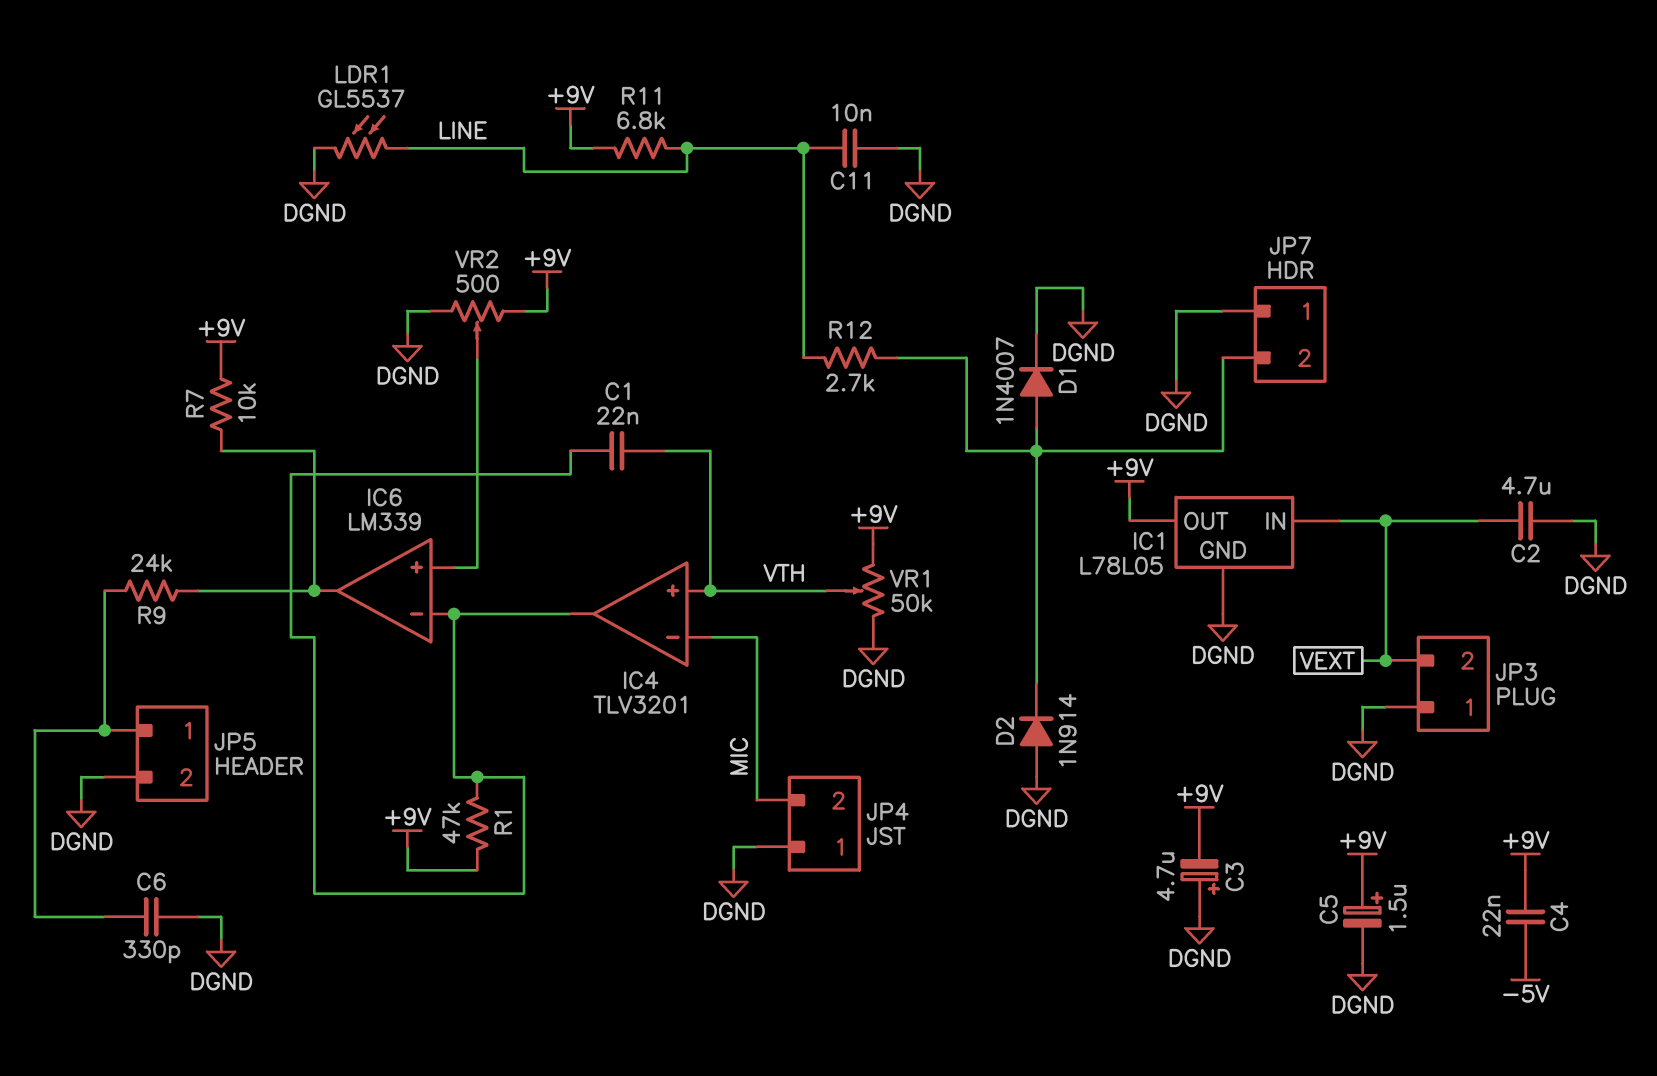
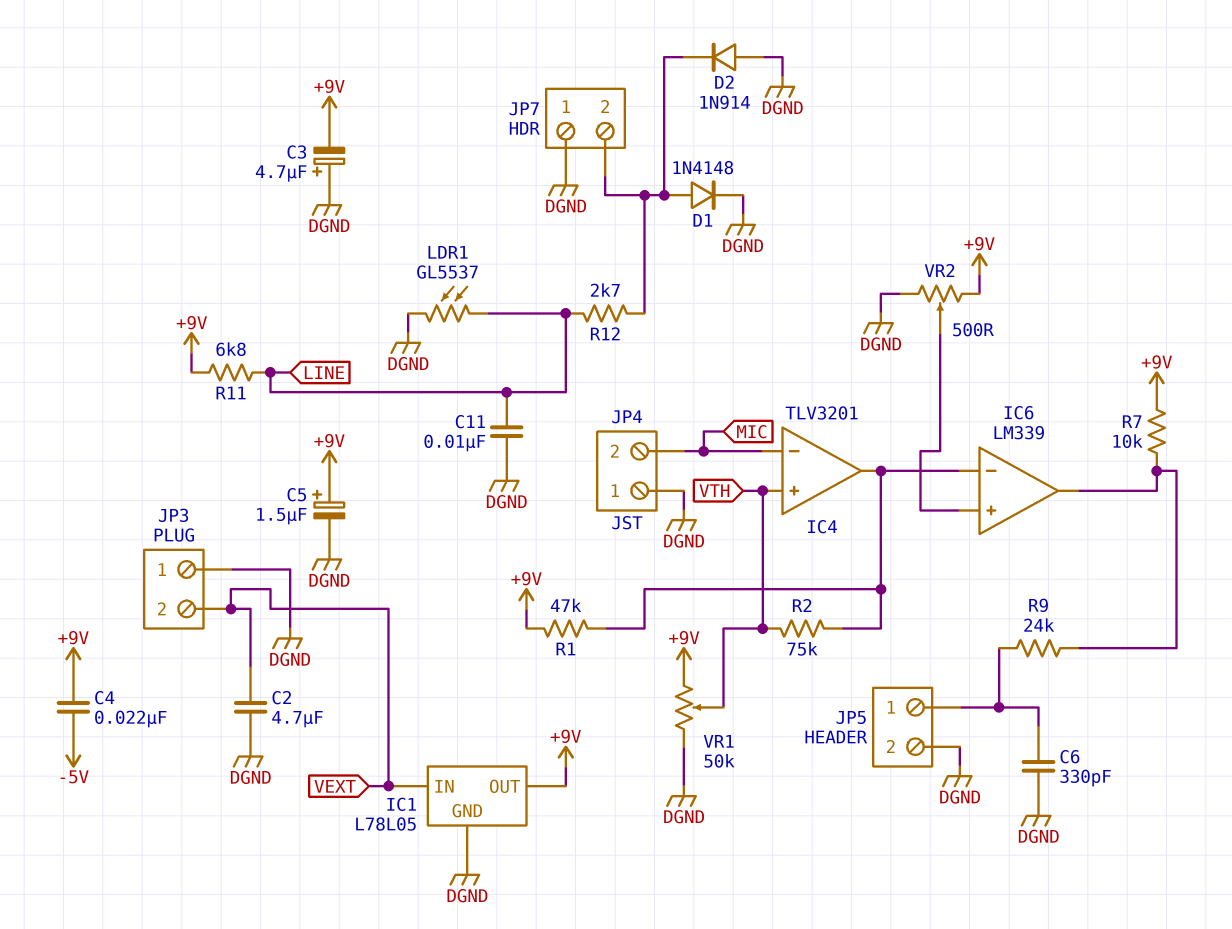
C1: 22nF (IC4/out, VTH) -> none
D1: diode 1N4007 (A JP7/2, K DGND) -> diode 1N4148 (A JP7/2, K DGND)
R2: none -> 75k (IC4/out, VTH)

